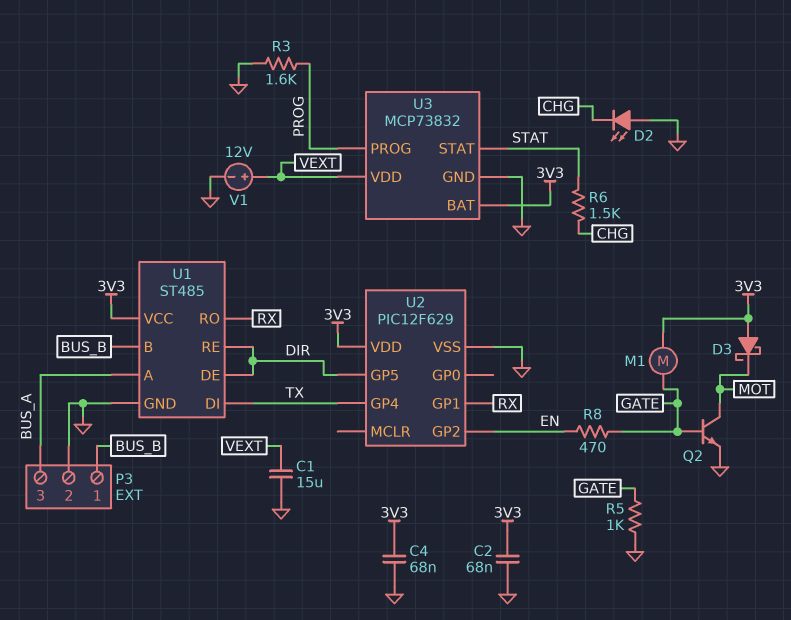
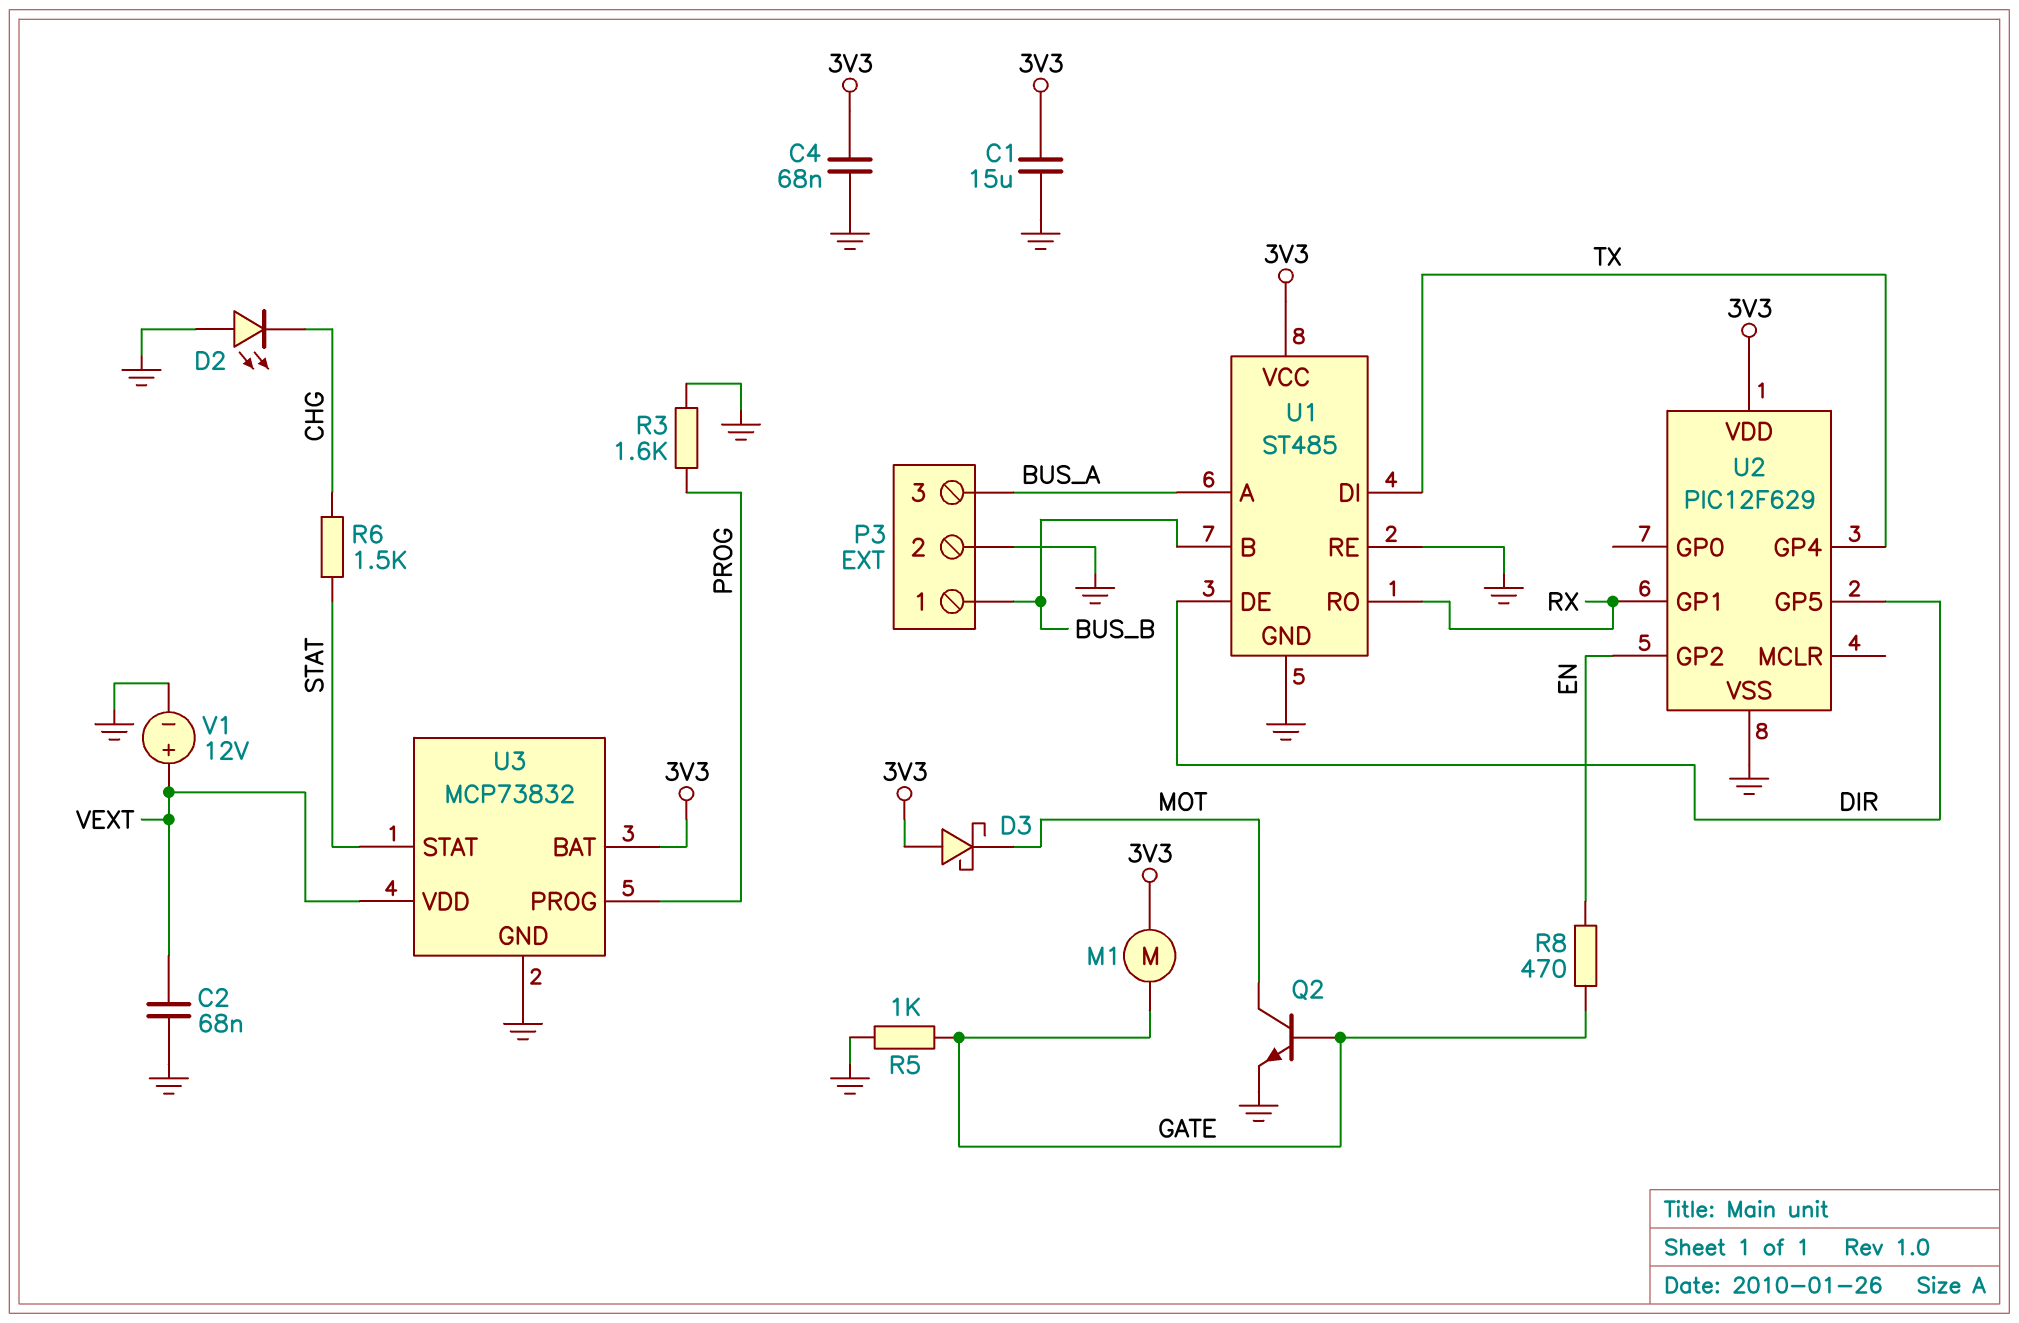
C1: 15uF (GND, VEXT) -> 15uF (3V3, GND)
C2: 68nF (3V3, GND) -> 68nF (GND, VEXT)
U1 pin RE: DIR -> GND

